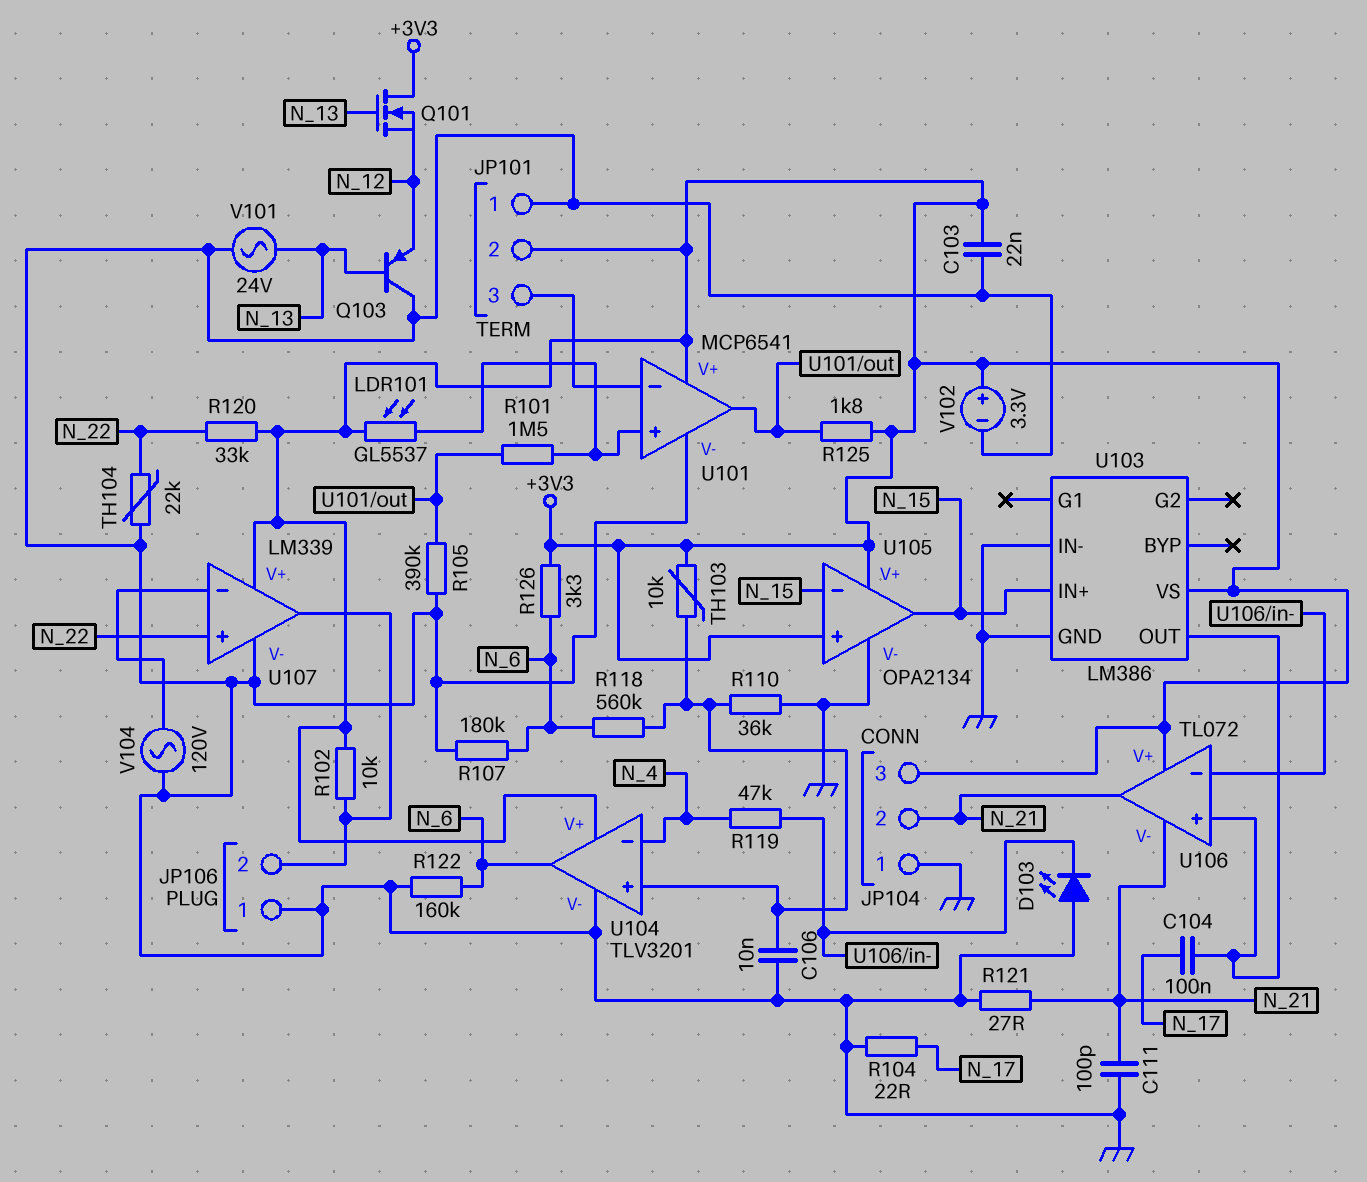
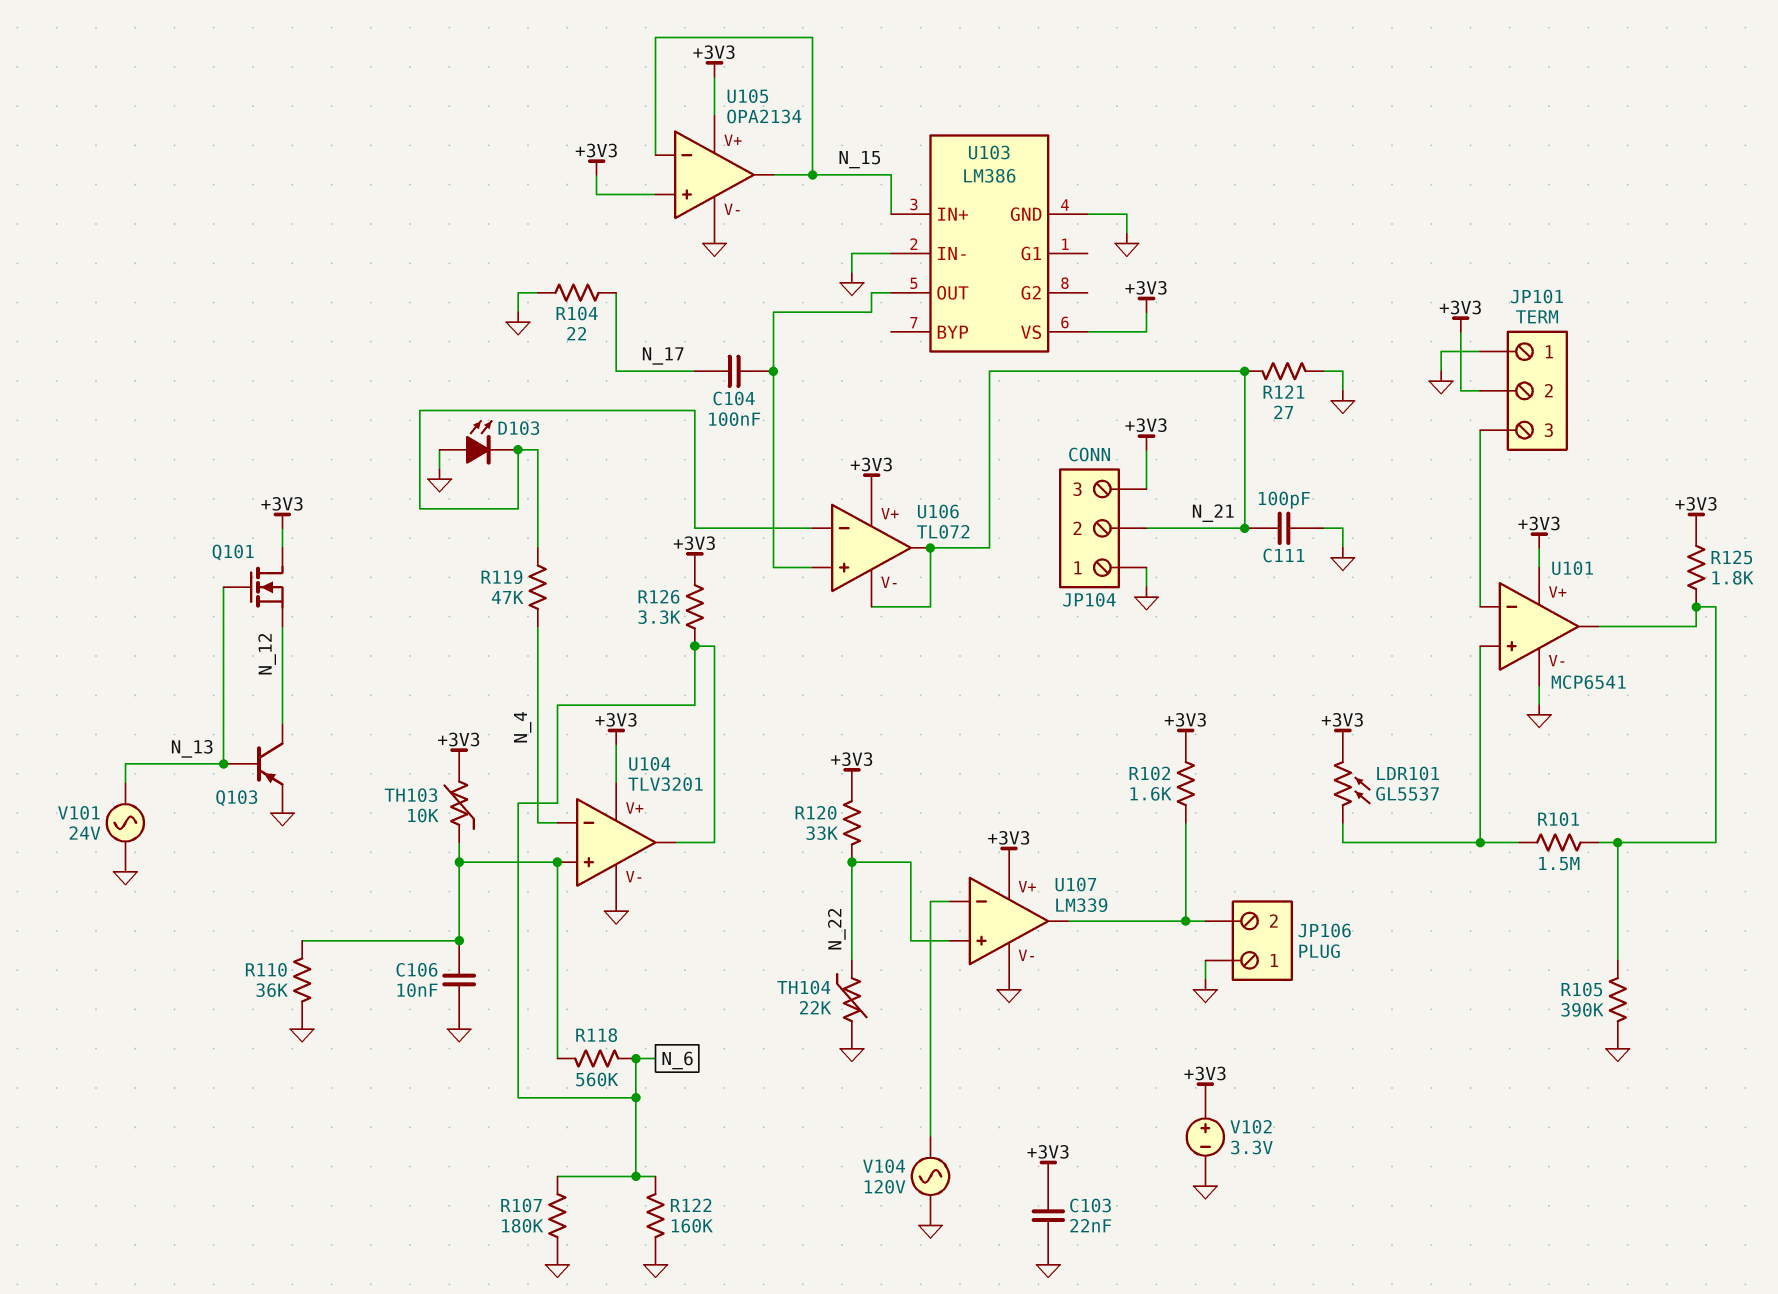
Q103: PNP (B N_13, C GND, E N_12) -> PNP (B N_13, C N_12, E GND)
R102: 10k (+3V3, JP106/2) -> 1.6k (+3V3, JP106/2)

